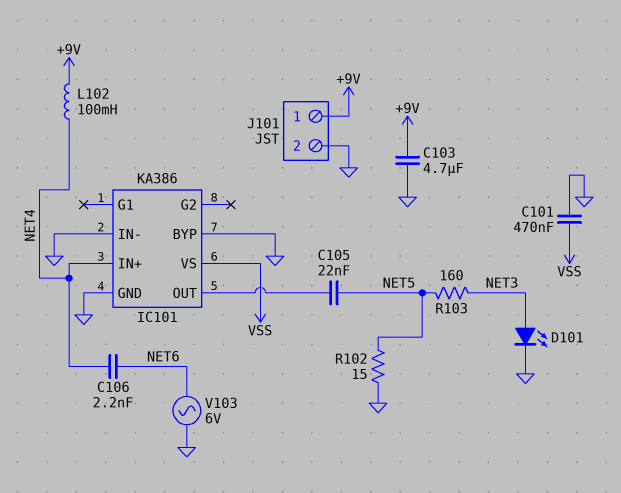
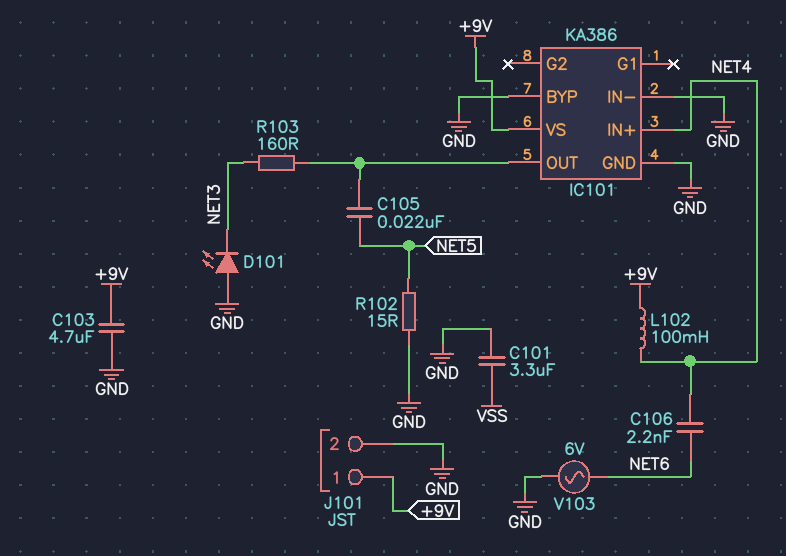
C101: 470nF (GND, VSS) -> 3.3uF (GND, VSS)
D101: LED (A NET3, K GND) -> LED (A GND, K NET3)
IC101 pin VS: VSS -> +9V
R103: 160 (NET3, NET5) -> 160 (IC101/OUT, NET3)

